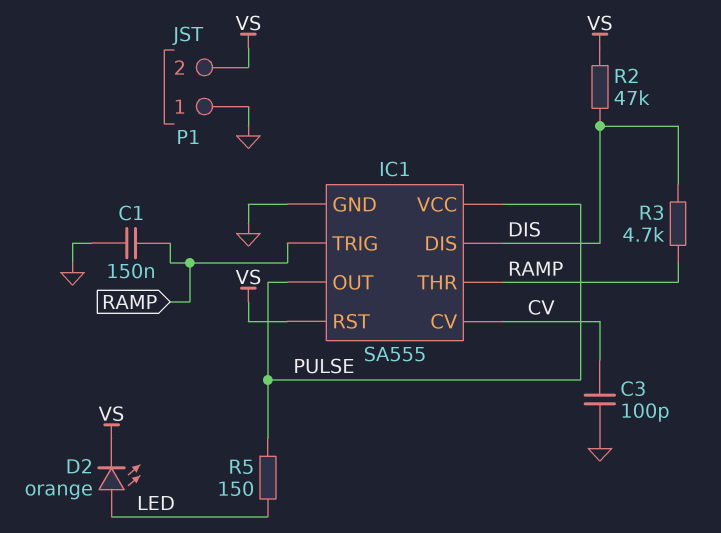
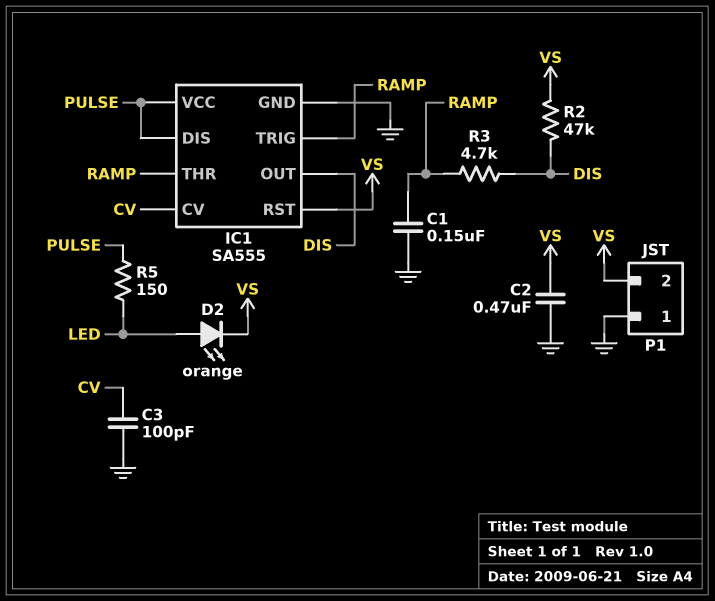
C2: none -> 470nF (GND, VS)
IC1 pin DIS: DIS -> PULSE
IC1 pin OUT: PULSE -> DIS

